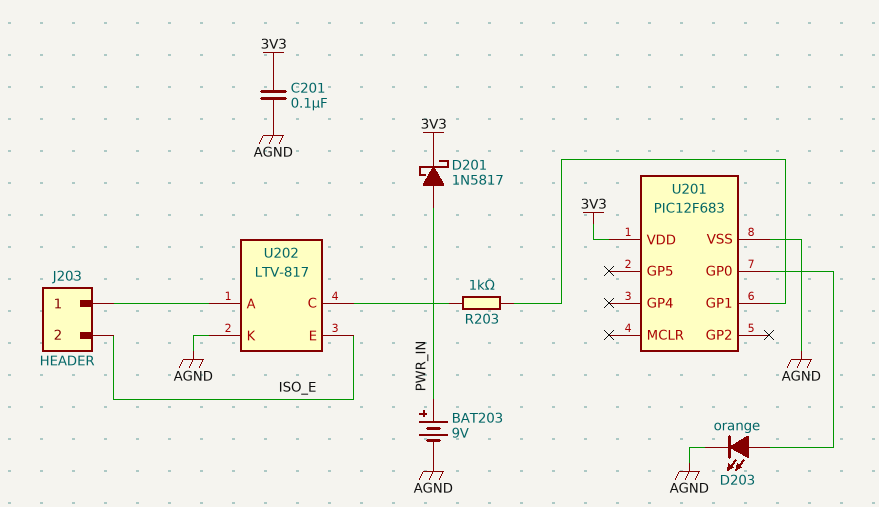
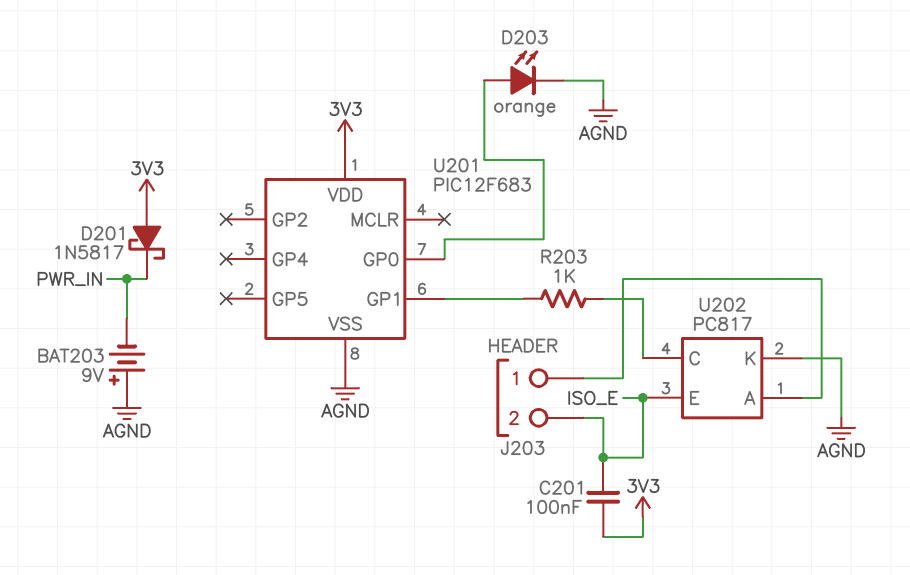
BAT203: 9V (plus PWR_IN, minus AGND) -> 9V (plus AGND, minus PWR_IN)
C201: 100nF (3V3, AGND) -> 100nF (3V3, ISO_E)
D201: schottky 1N5817 (A PWR_IN, K 3V3) -> schottky 1N5817 (A 3V3, K PWR_IN)
U202: LTV-817 -> PC817

